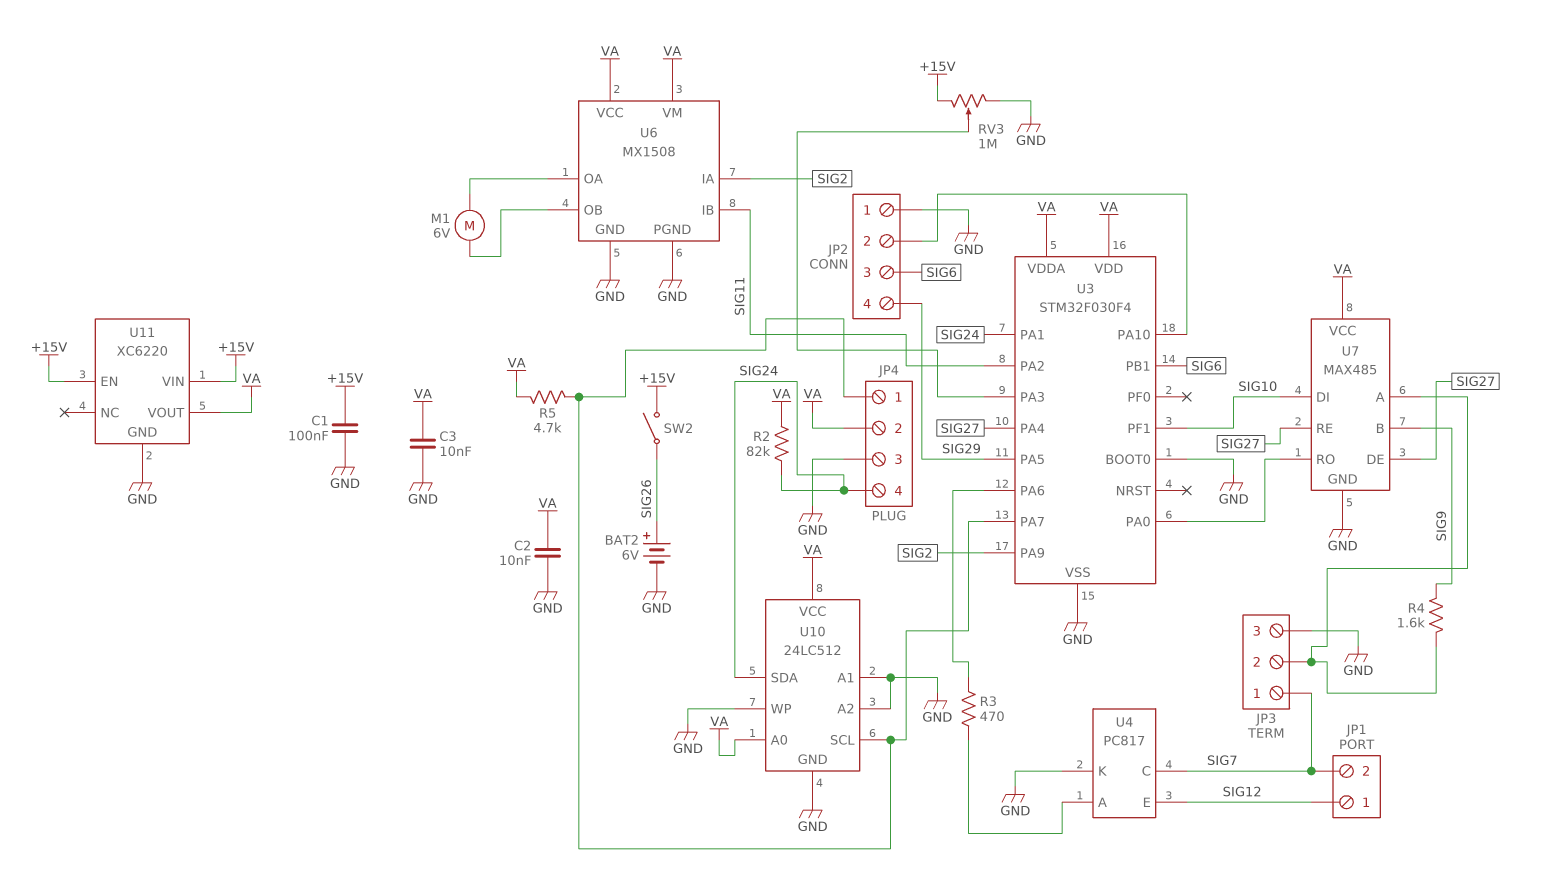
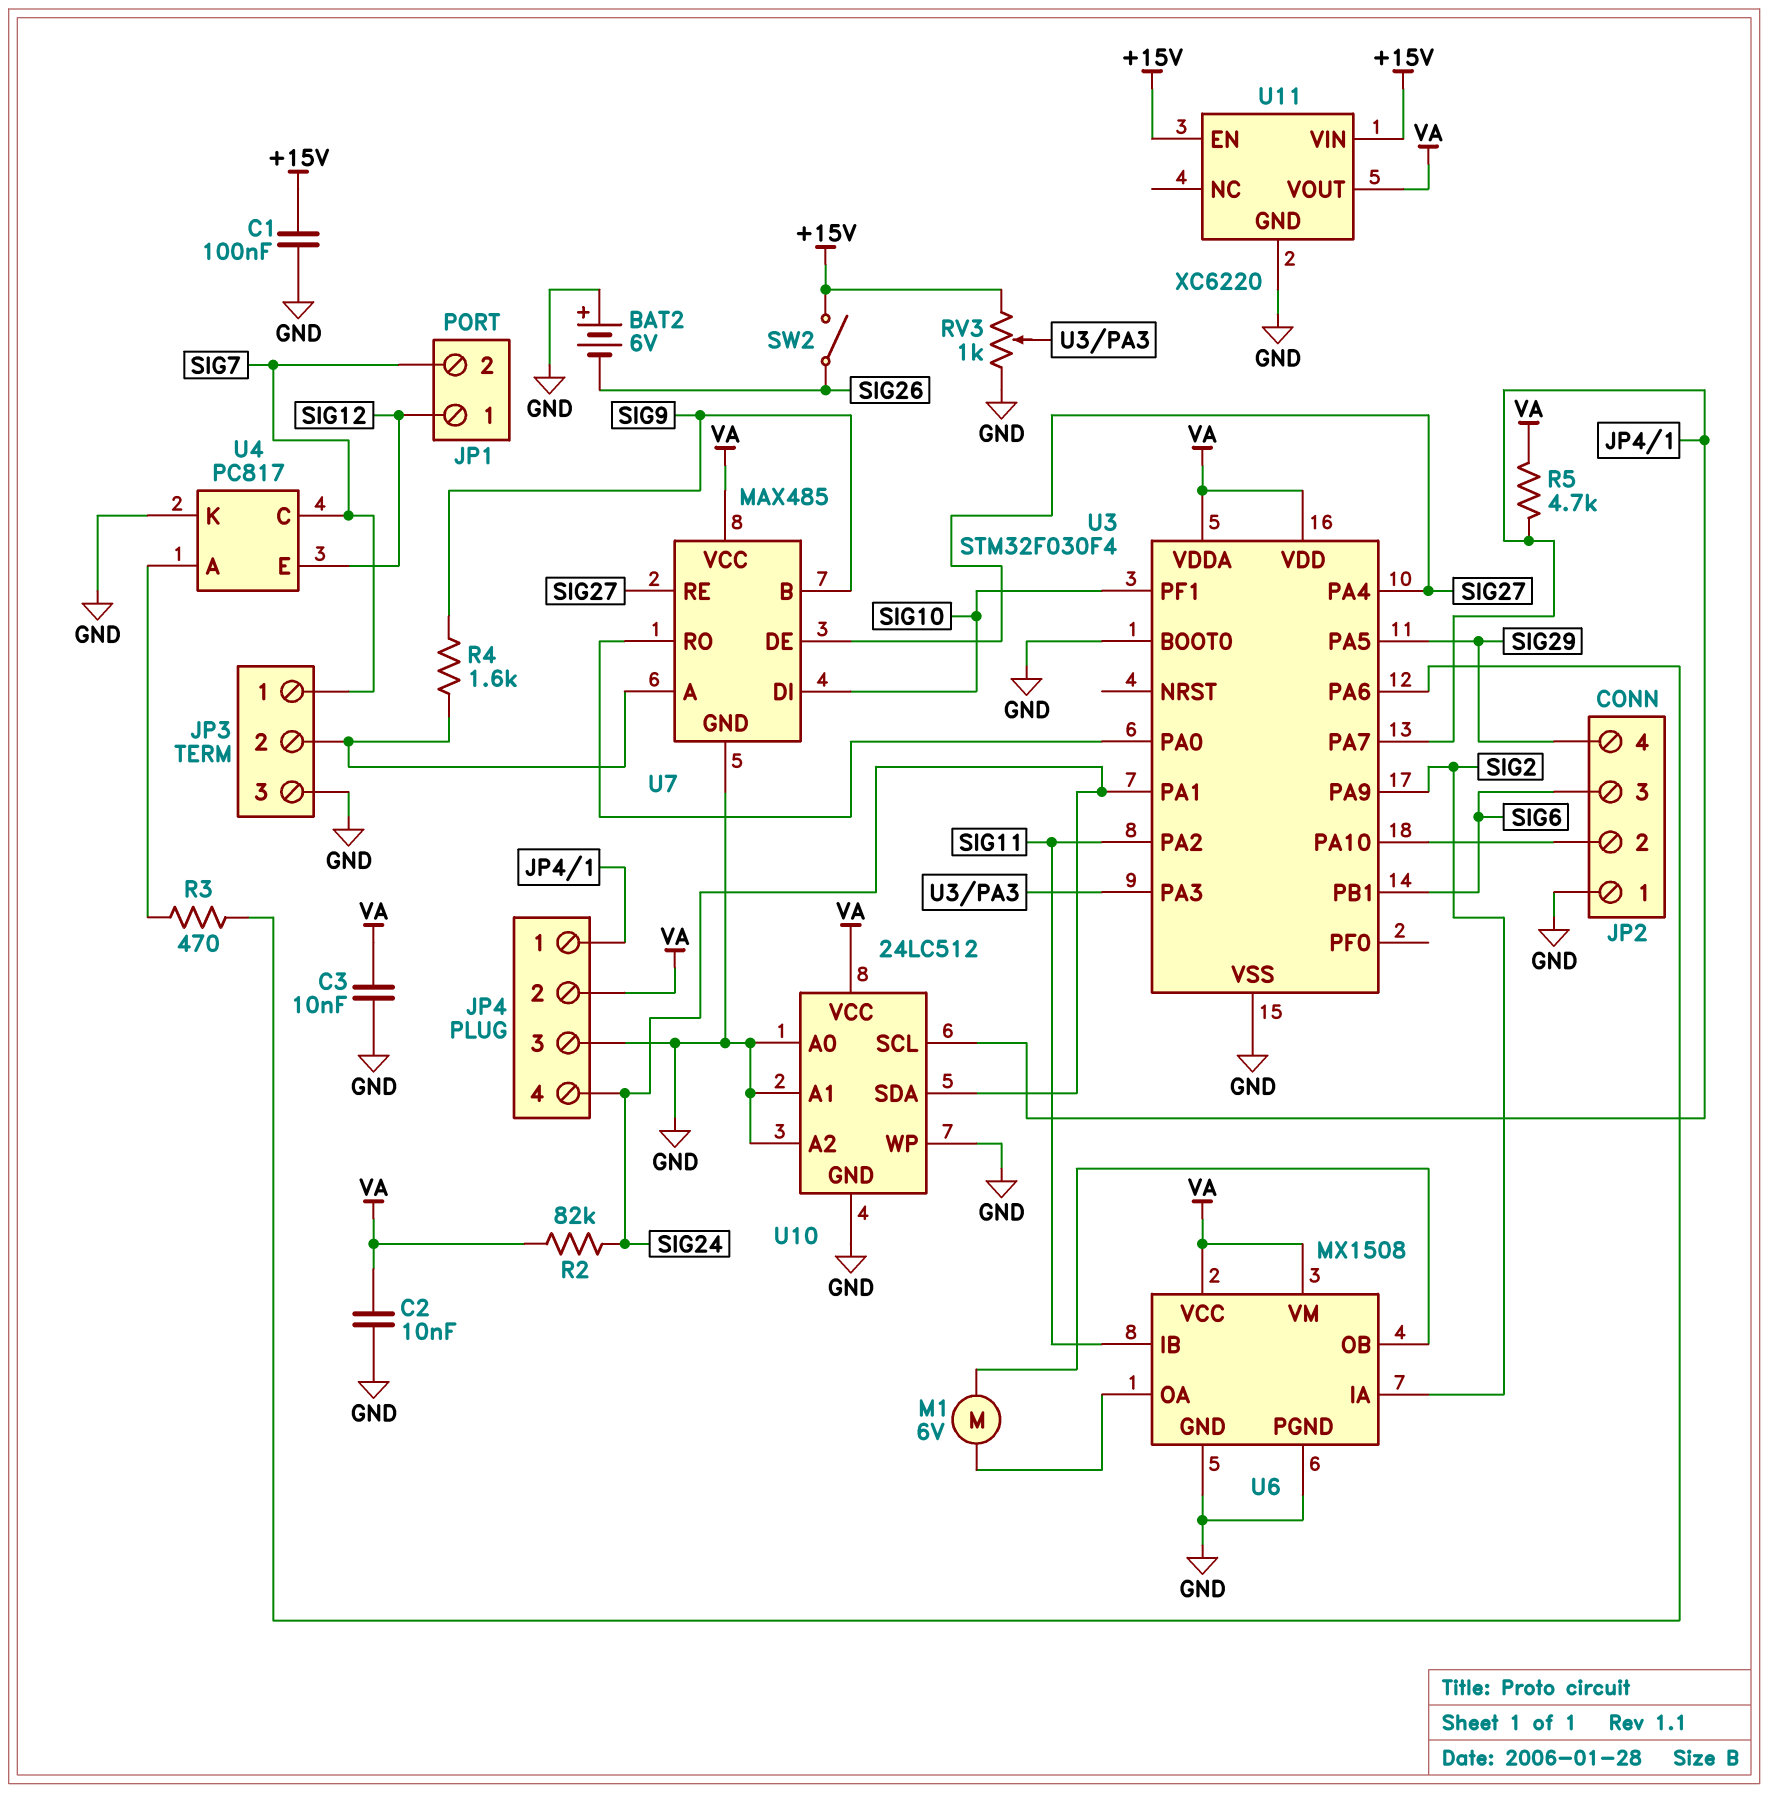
BAT2: 6V (plus SIG26, minus GND) -> 6V (plus GND, minus SIG26)
RV3: 1M (+15V, GND, wiper U3/PA3) -> 1k (+15V, GND, wiper U3/PA3)
U10 pin A0: VA -> GND

